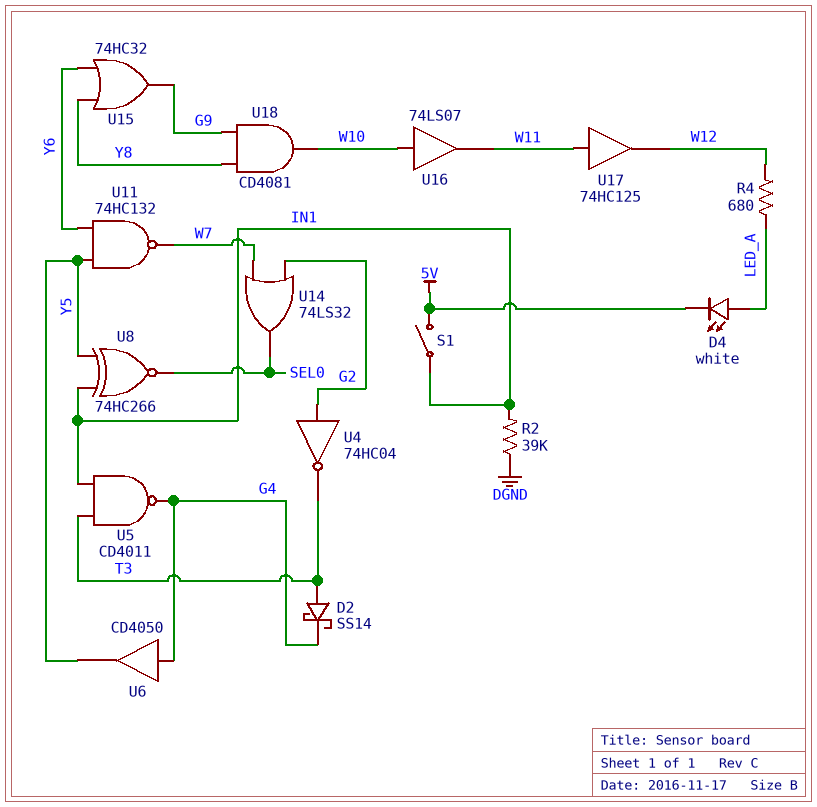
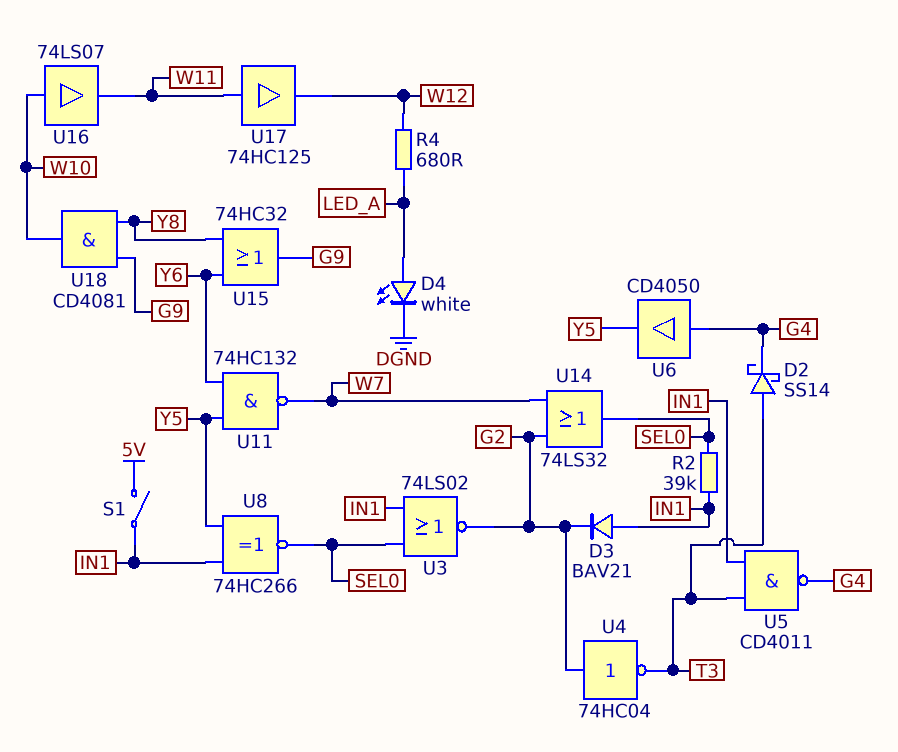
D3: none -> diode BAV21 (A IN1, K G2)
D4: LED white (A LED_A, K 5V) -> LED white (A LED_A, K DGND)
R2: 39k (DGND, IN1) -> 39k (IN1, SEL0)
U3: none -> NOR 74LS02 (in IN1, in SEL0, out G2)

